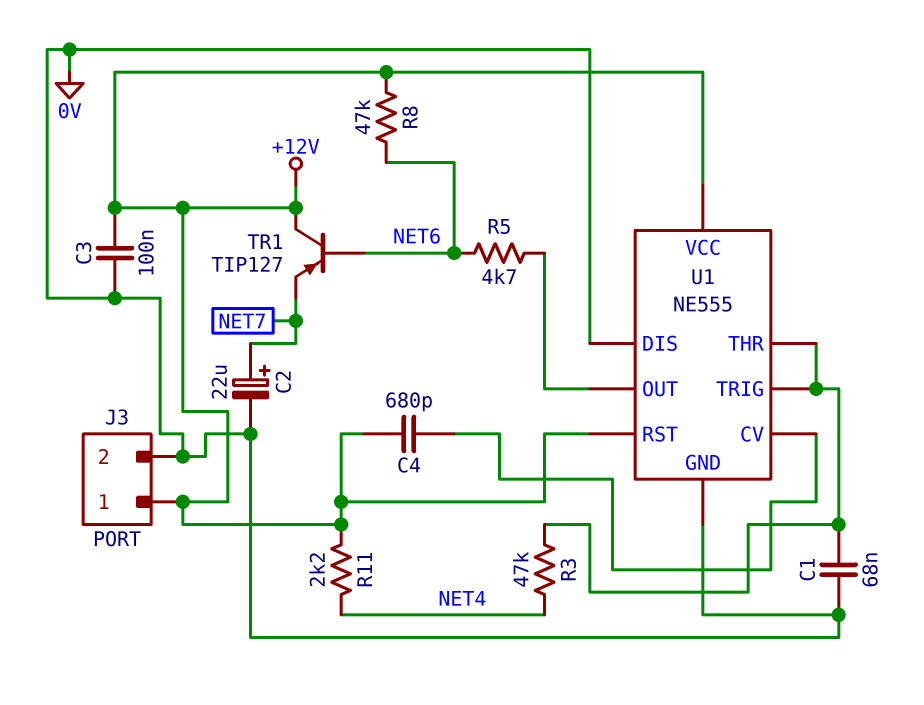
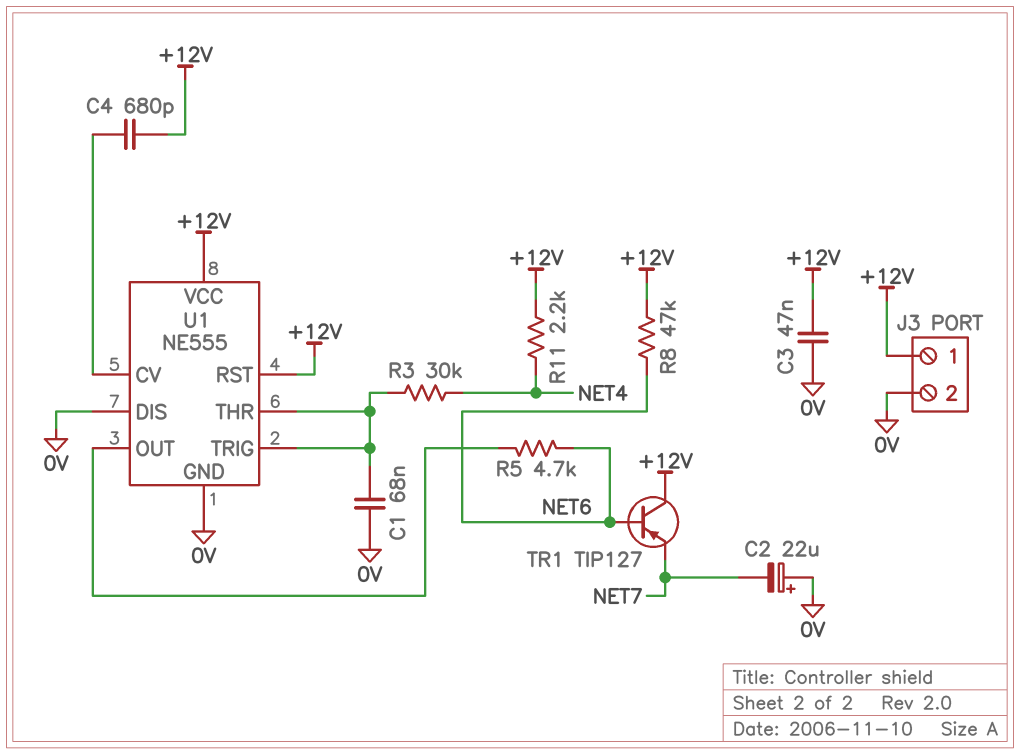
C2: 22uF (plus NET7, minus 0V) -> 22uF (plus 0V, minus NET7)
C3: 100nF (+12V, 0V) -> 47nF (+12V, 0V)
R3: 47k (NET4, U1/THR) -> 30k (NET4, U1/THR)

